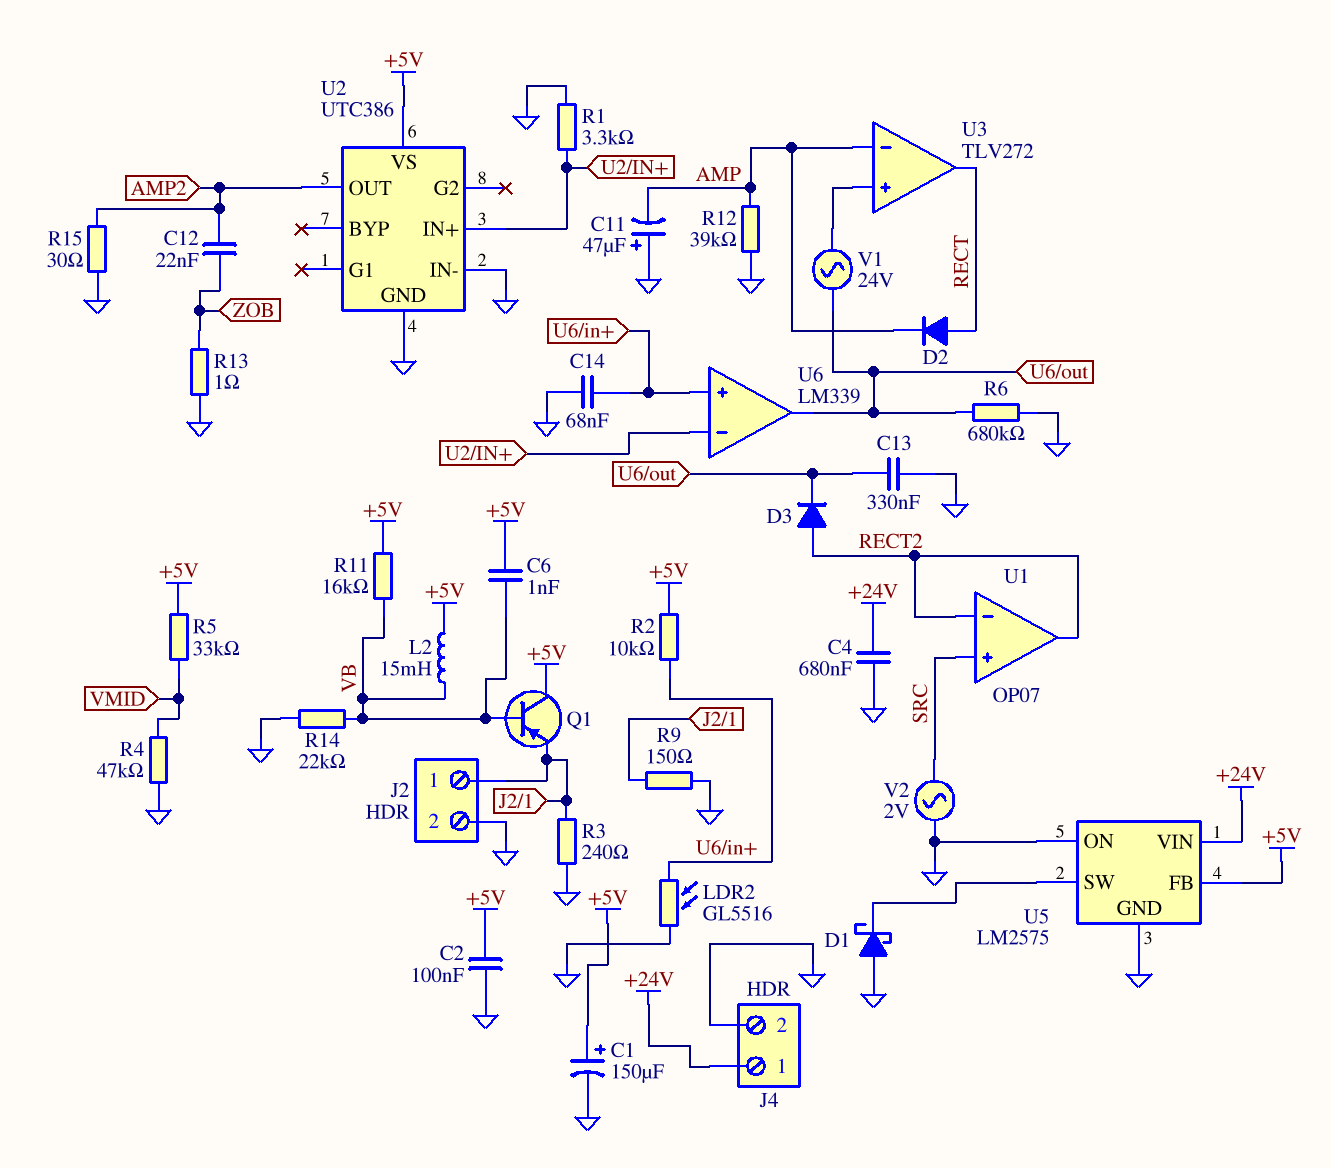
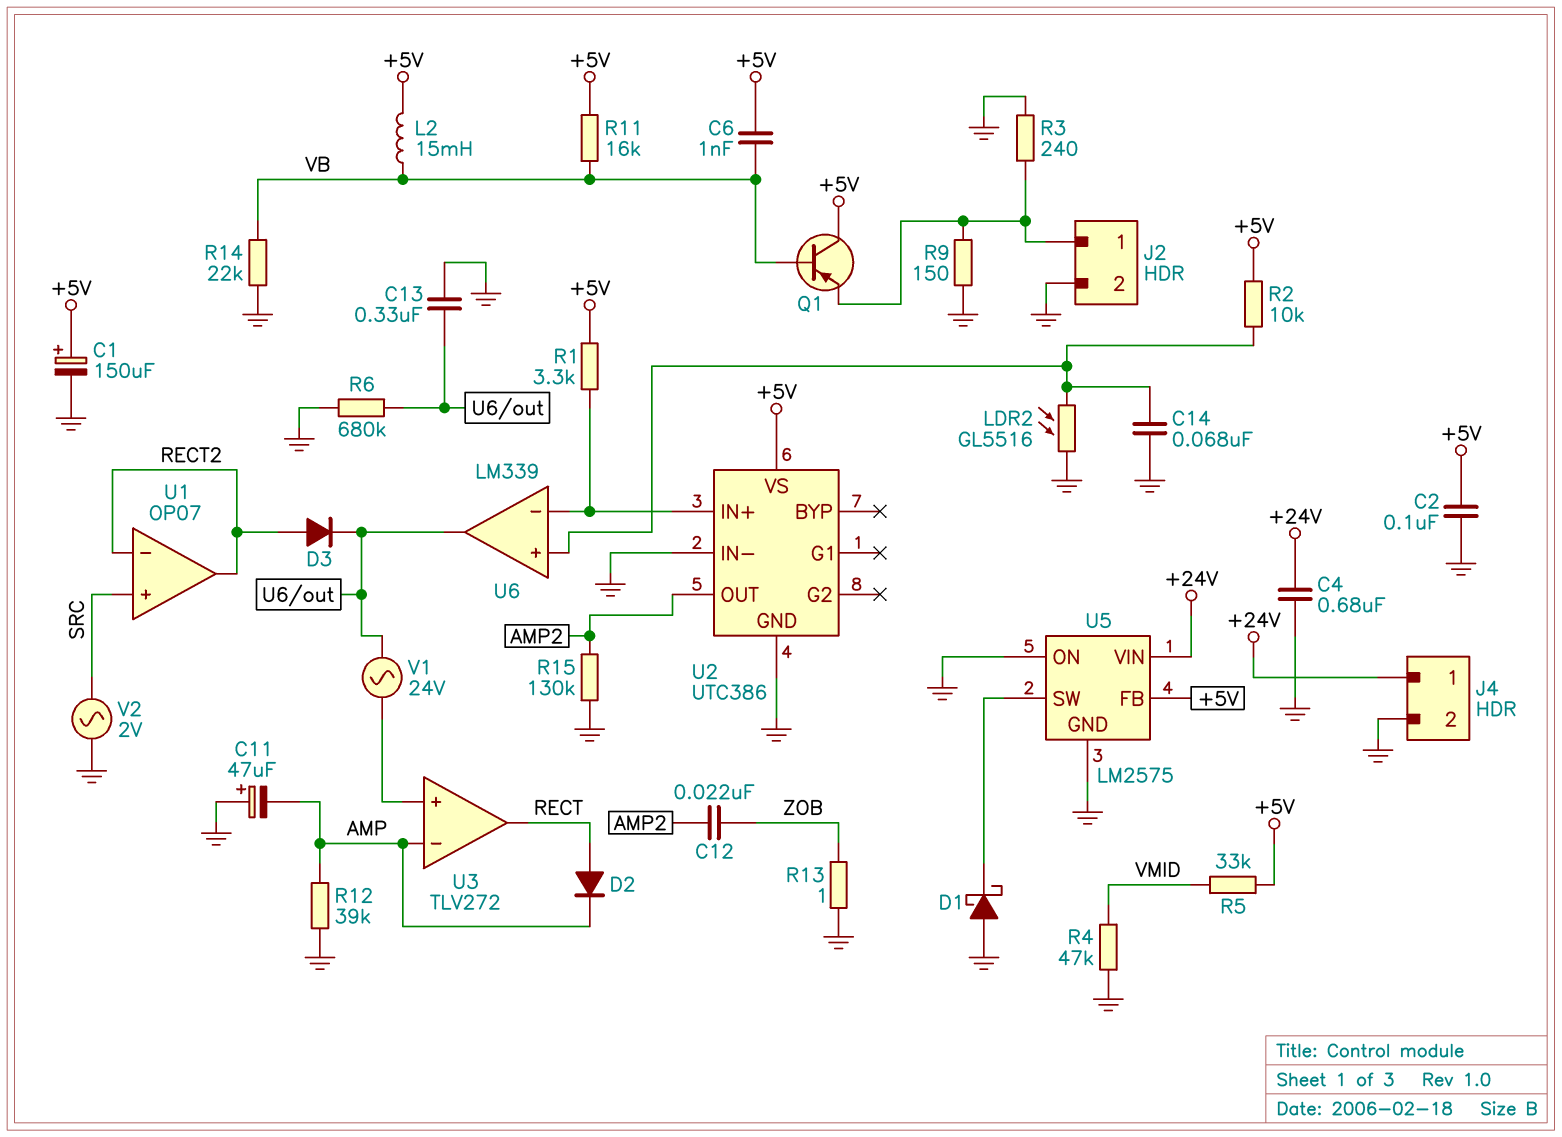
R1: 3.3k (GND, U2/IN+) -> 3.3k (+5V, U2/IN+)
R15: 30 (AMP2, GND) -> 130k (AMP2, GND)

